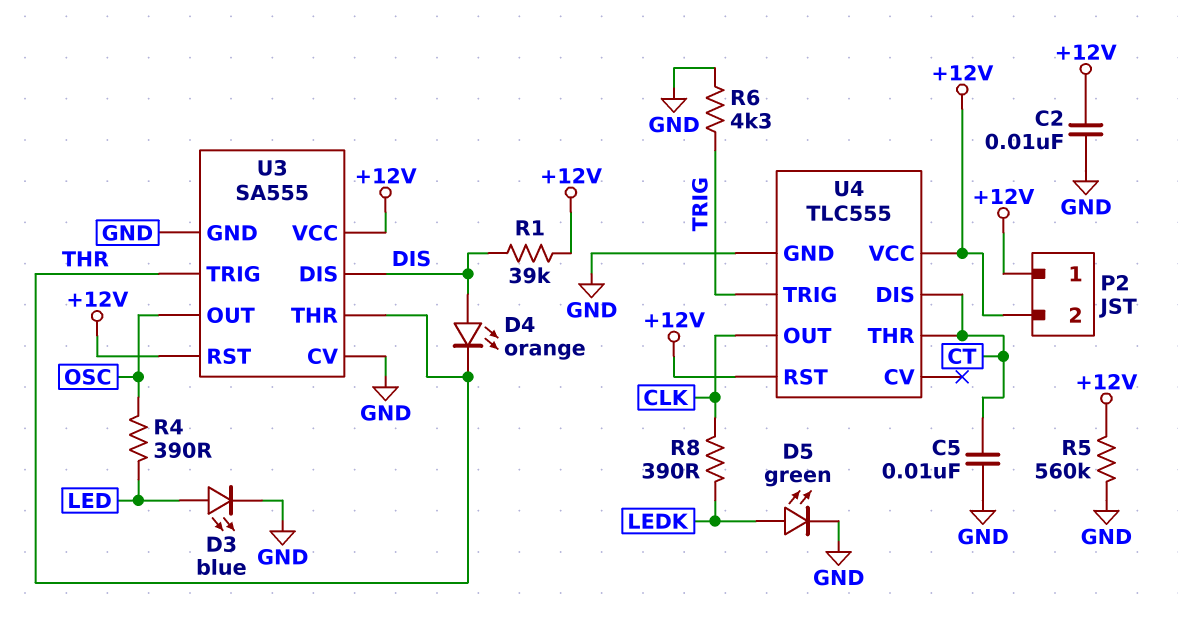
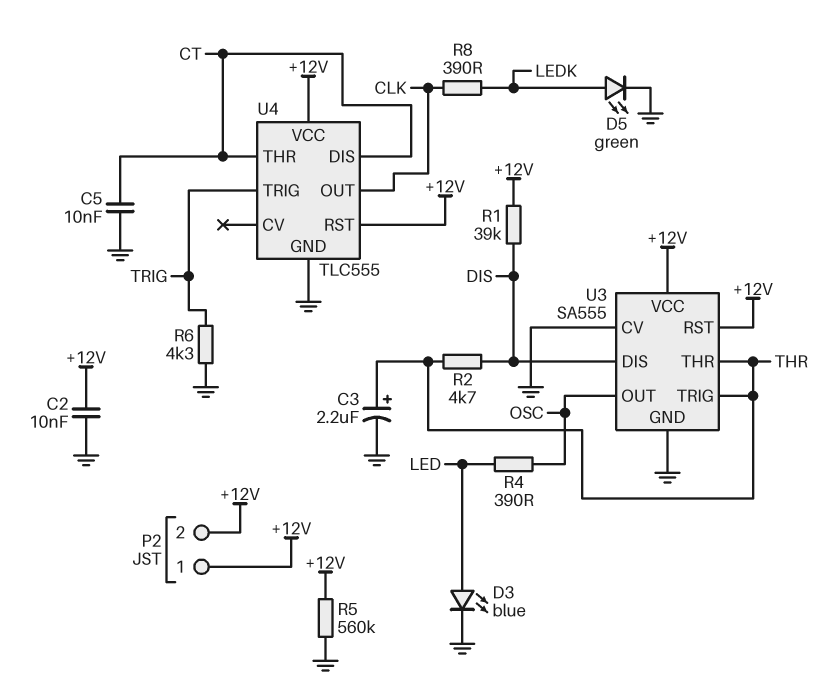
C3: none -> 2.2uF (plus THR, minus GND)
D4: LED orange (A DIS, K THR) -> none
R2: none -> 4.7k (DIS, THR)

